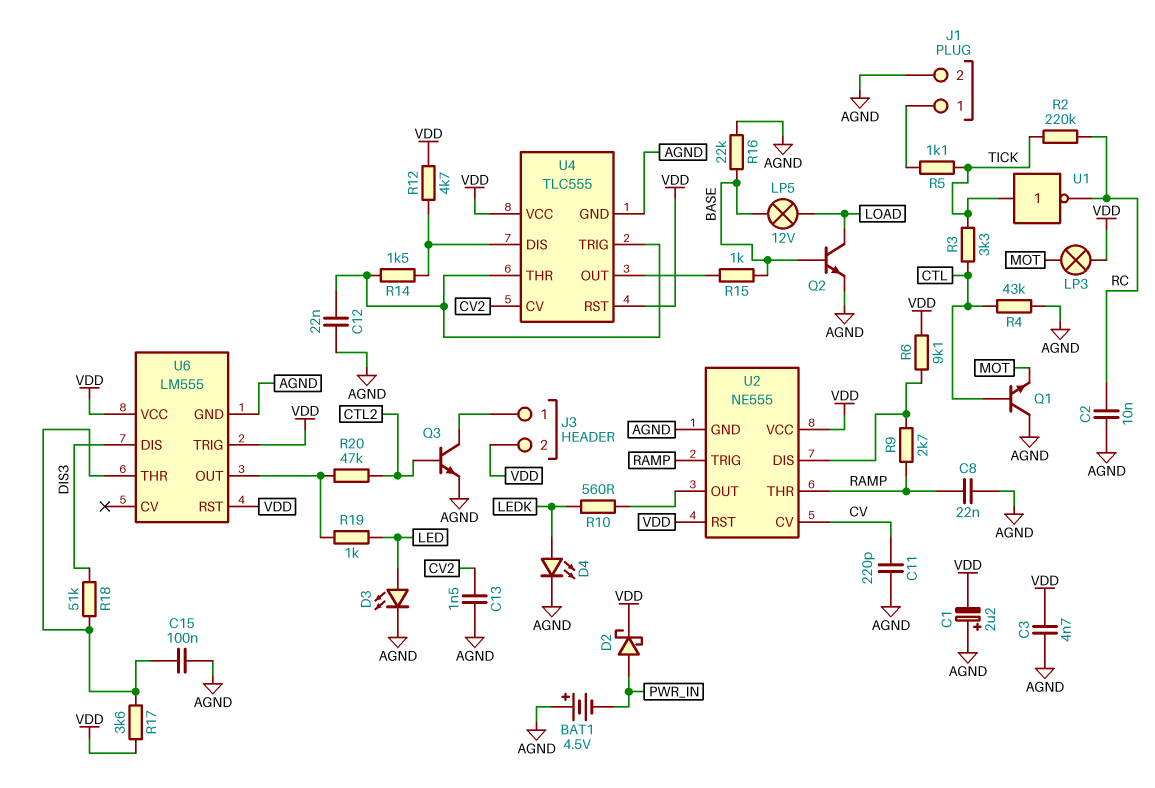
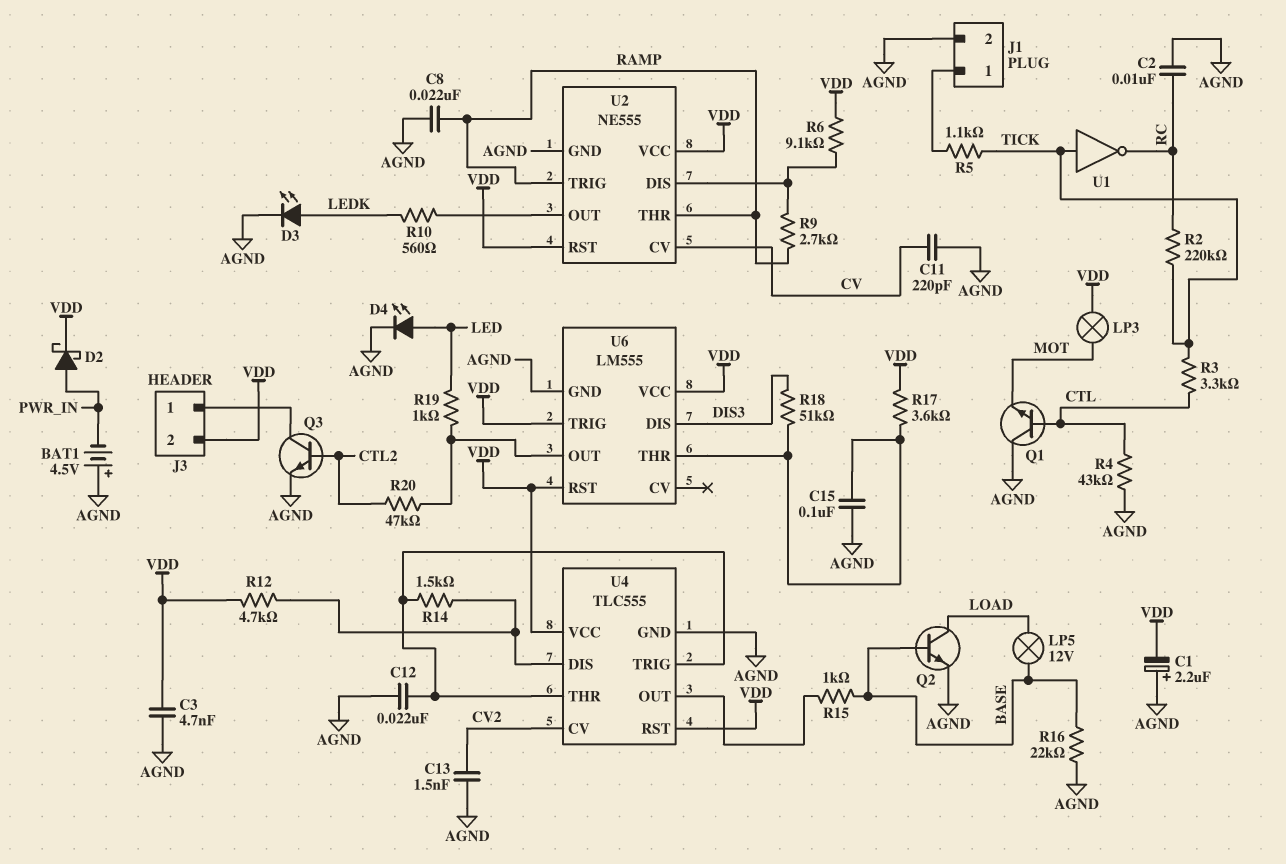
D3: LED (A LED, K AGND) -> LED (A LEDK, K AGND)
D4: LED (A LEDK, K AGND) -> LED (A LED, K AGND)

